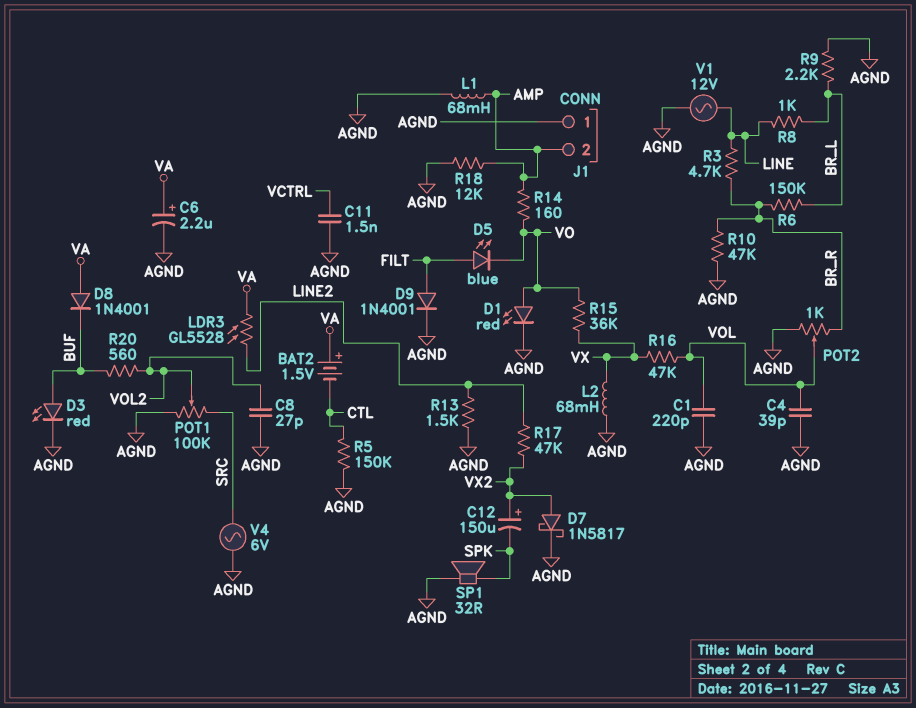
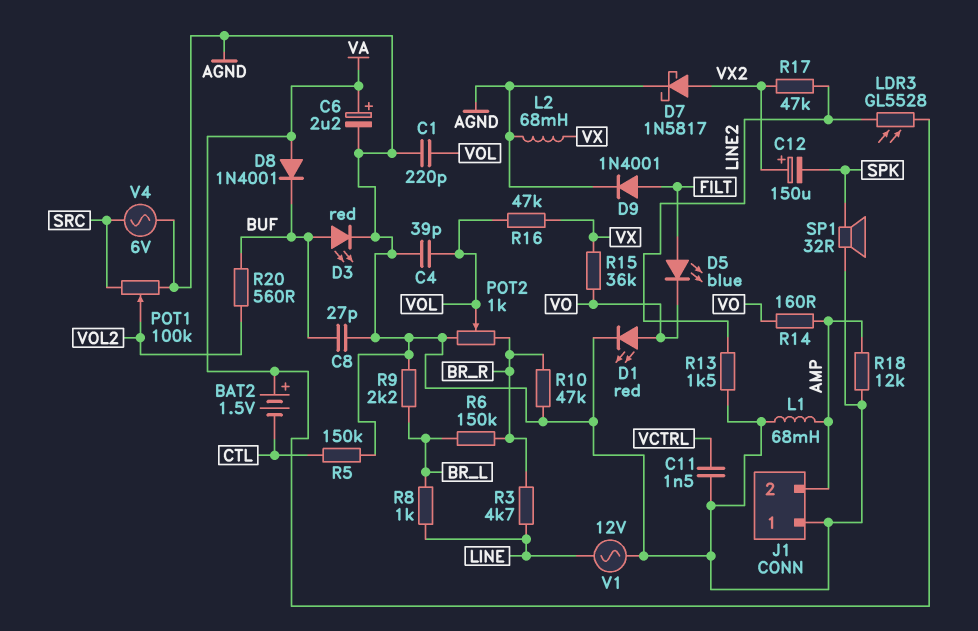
C8: 27pF (AGND, VOL2) -> 27pF (AGND, BUF)

